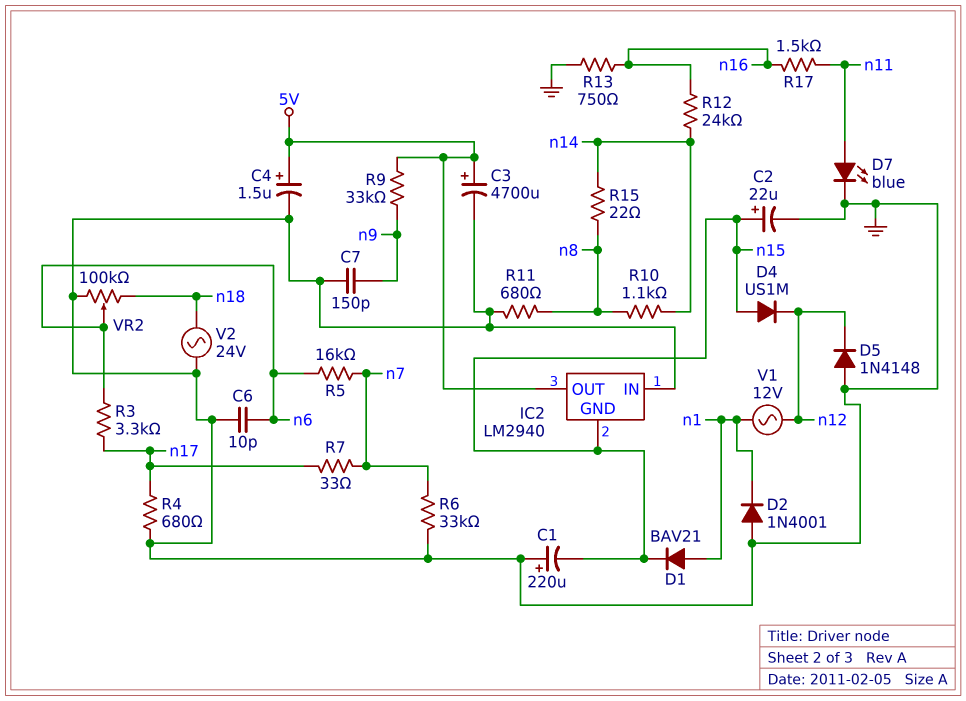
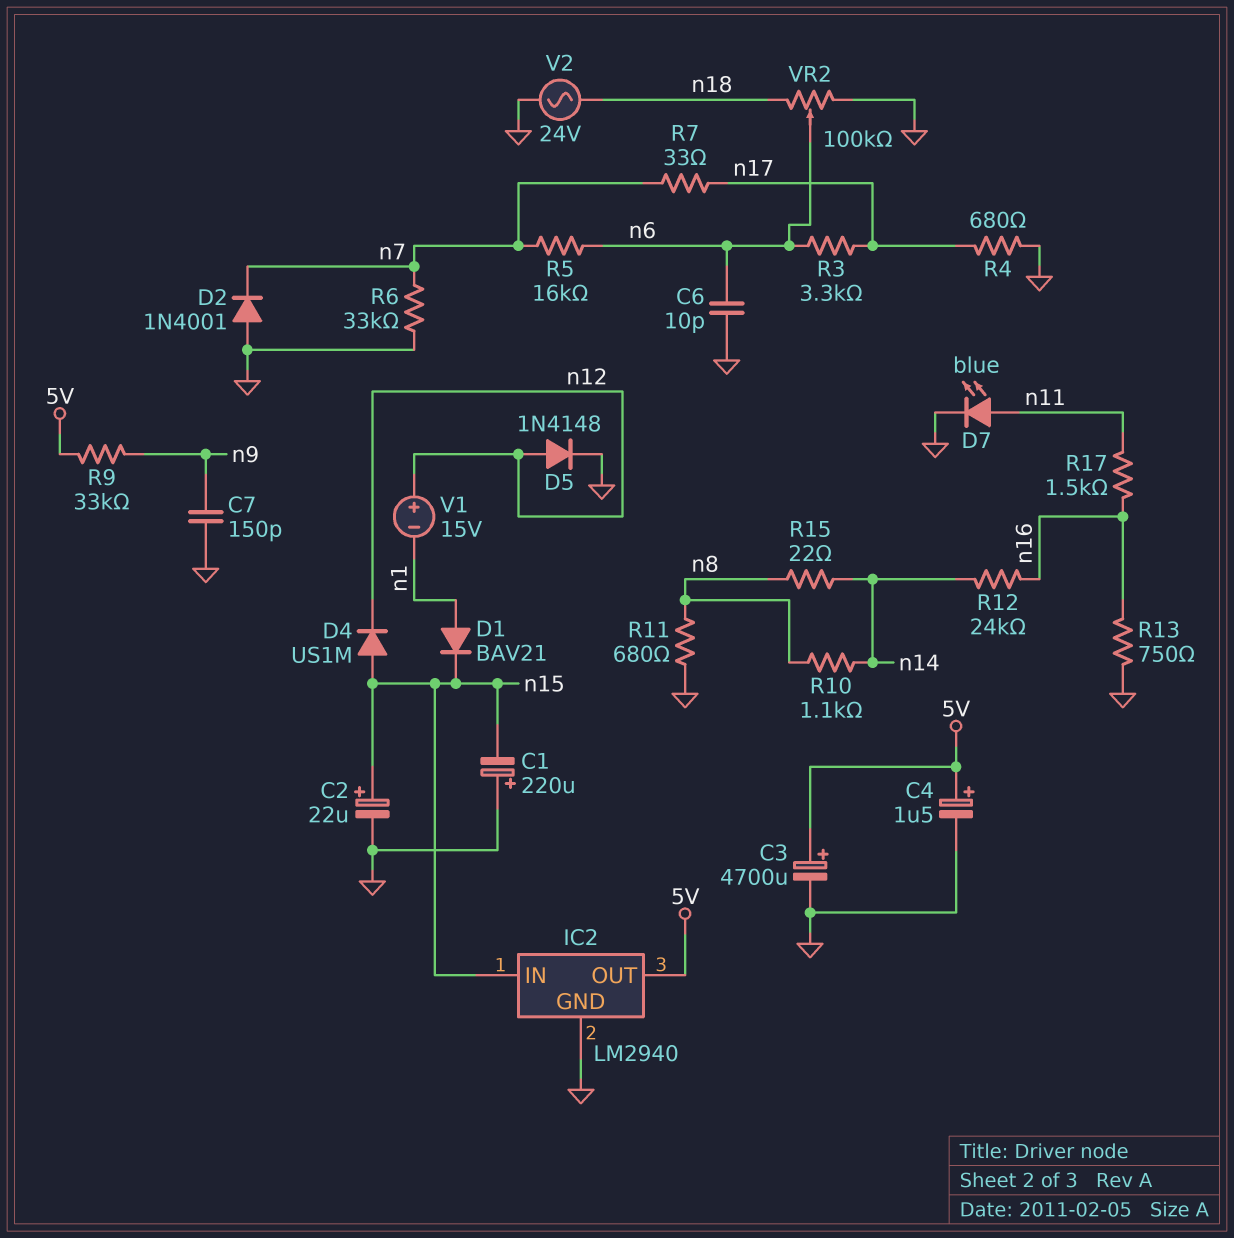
D2: diode 1N4001 (A GND, K n1) -> diode 1N4001 (A GND, K n7)
D5: diode 1N4148 (A GND, K n12) -> diode 1N4148 (A n12, K GND)
IC2 pin GND: n15 -> GND
IC2 pin IN: GND -> n15
V1: AC 12V (n1, n12) -> 15V (plus n12, minus n1)

